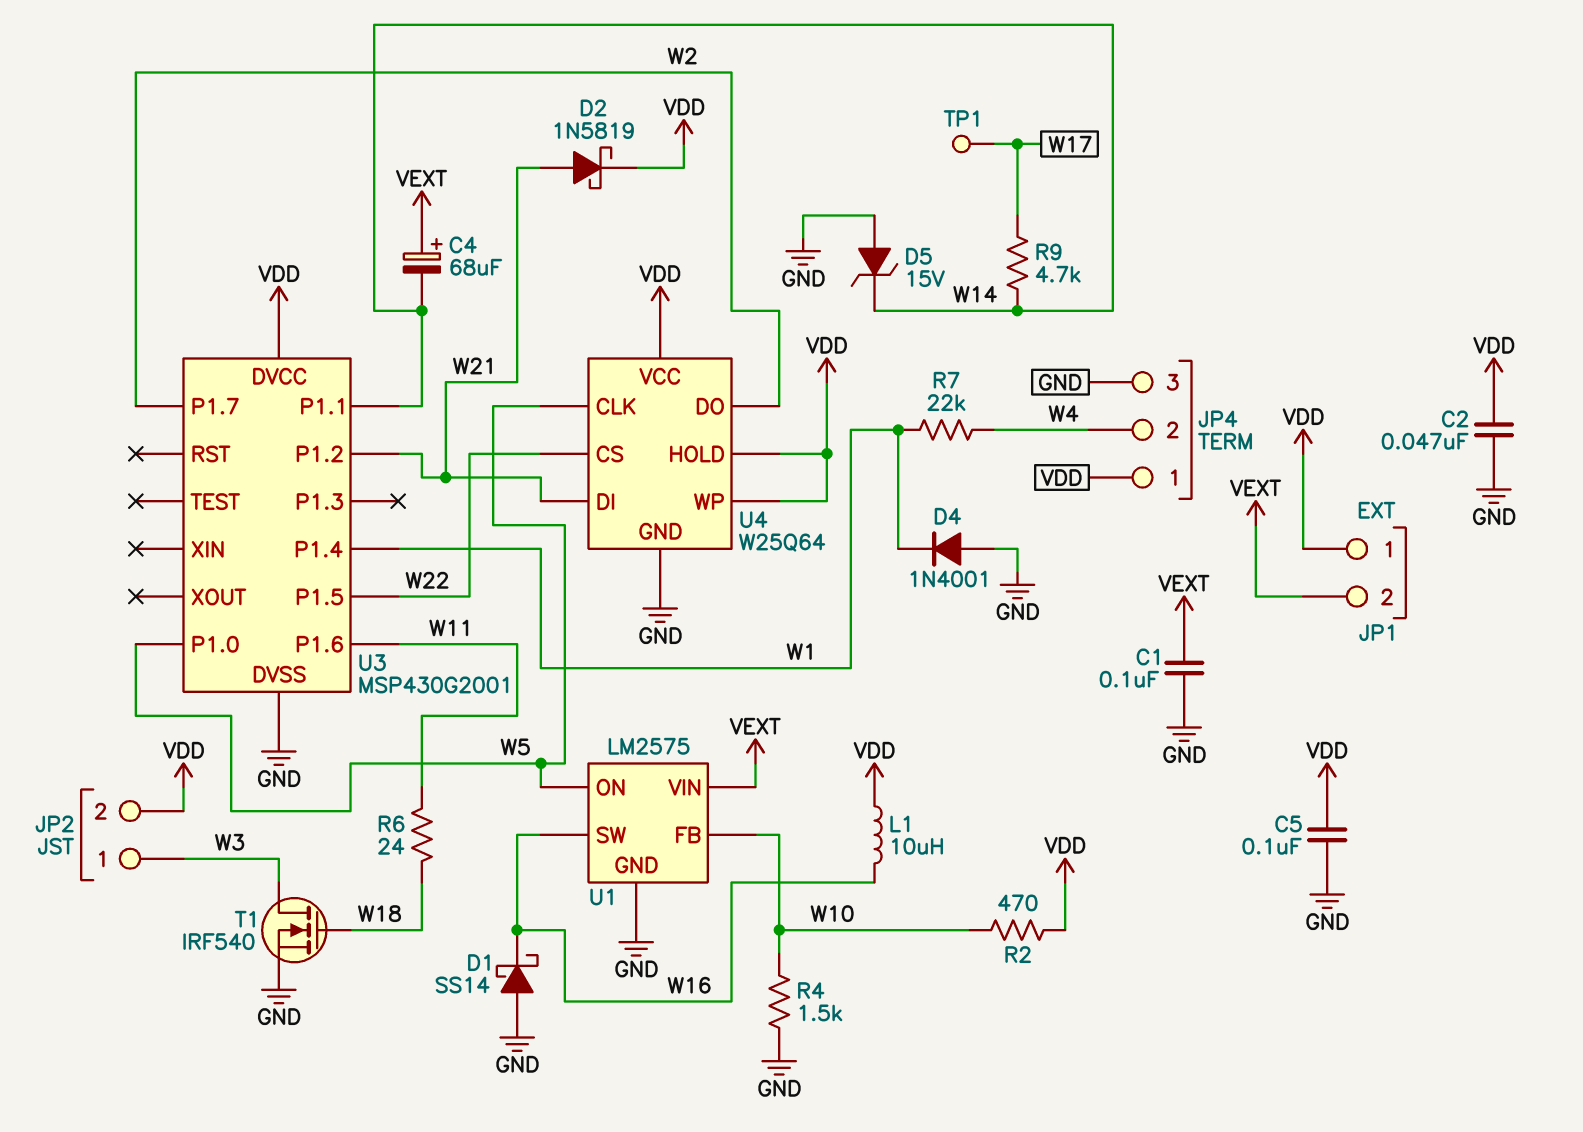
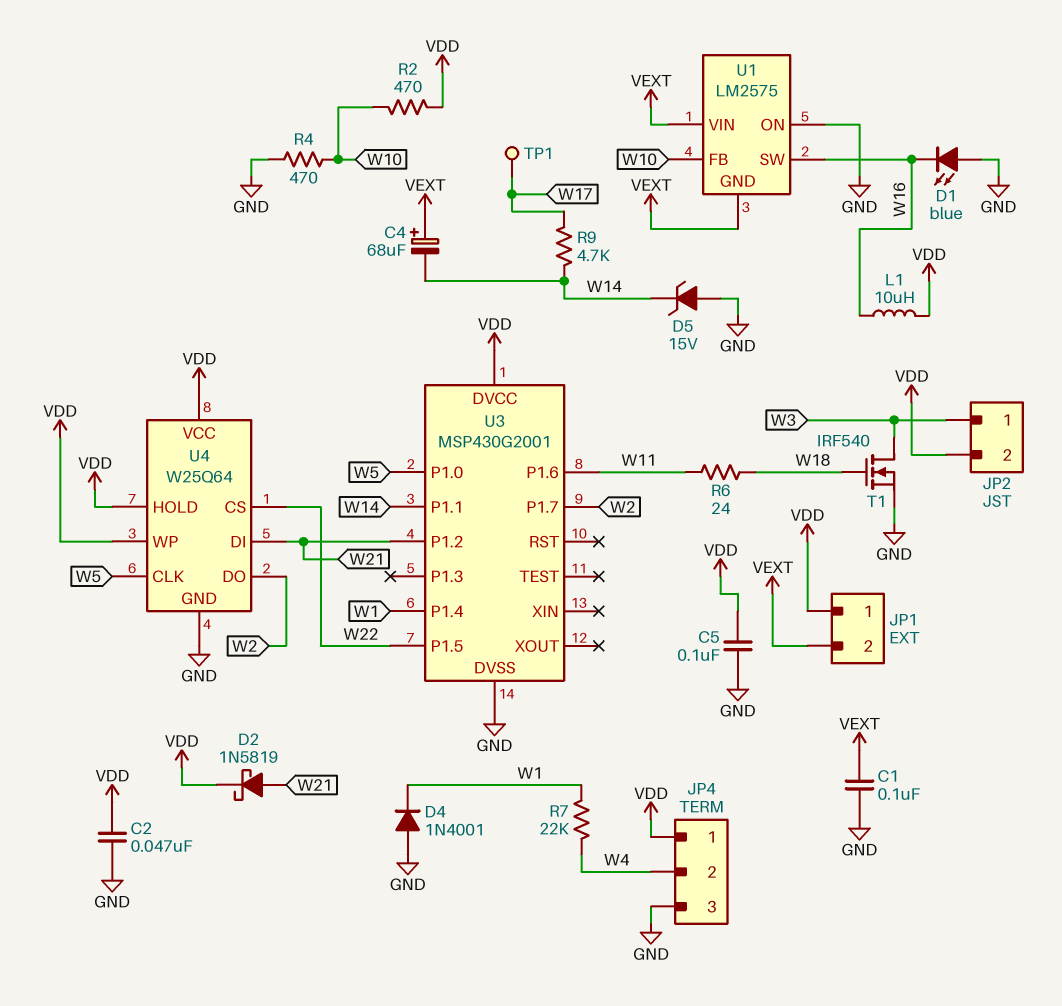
D1: schottky SS14 (A GND, K W16) -> LED blue (A GND, K W16)
R4: 1.5k (GND, W10) -> 470 (GND, W10)
U1 pin GND: GND -> VEXT
U1 pin ON: W5 -> GND

